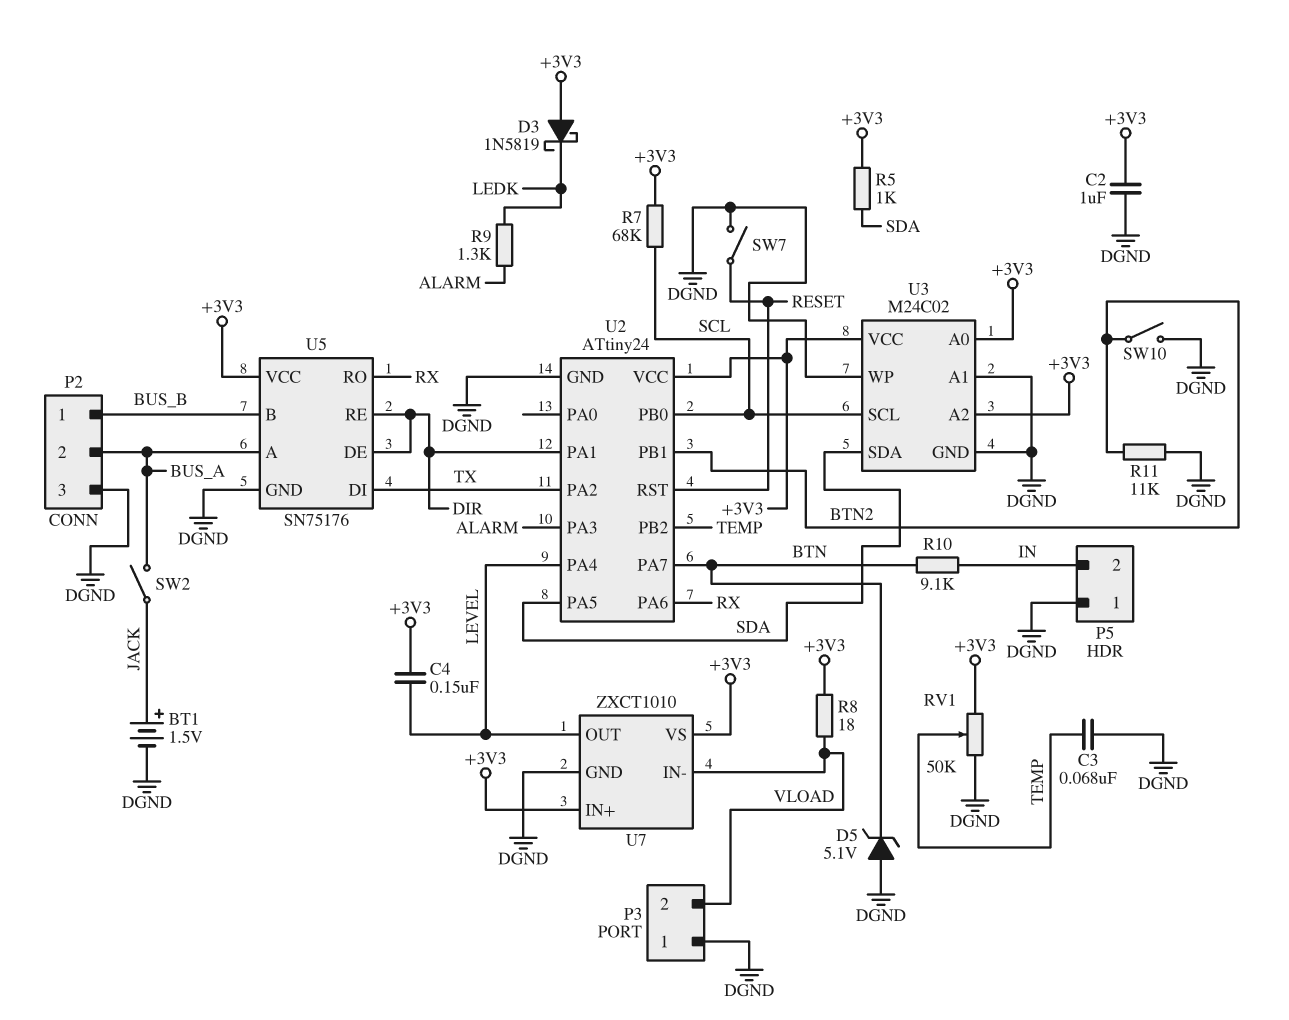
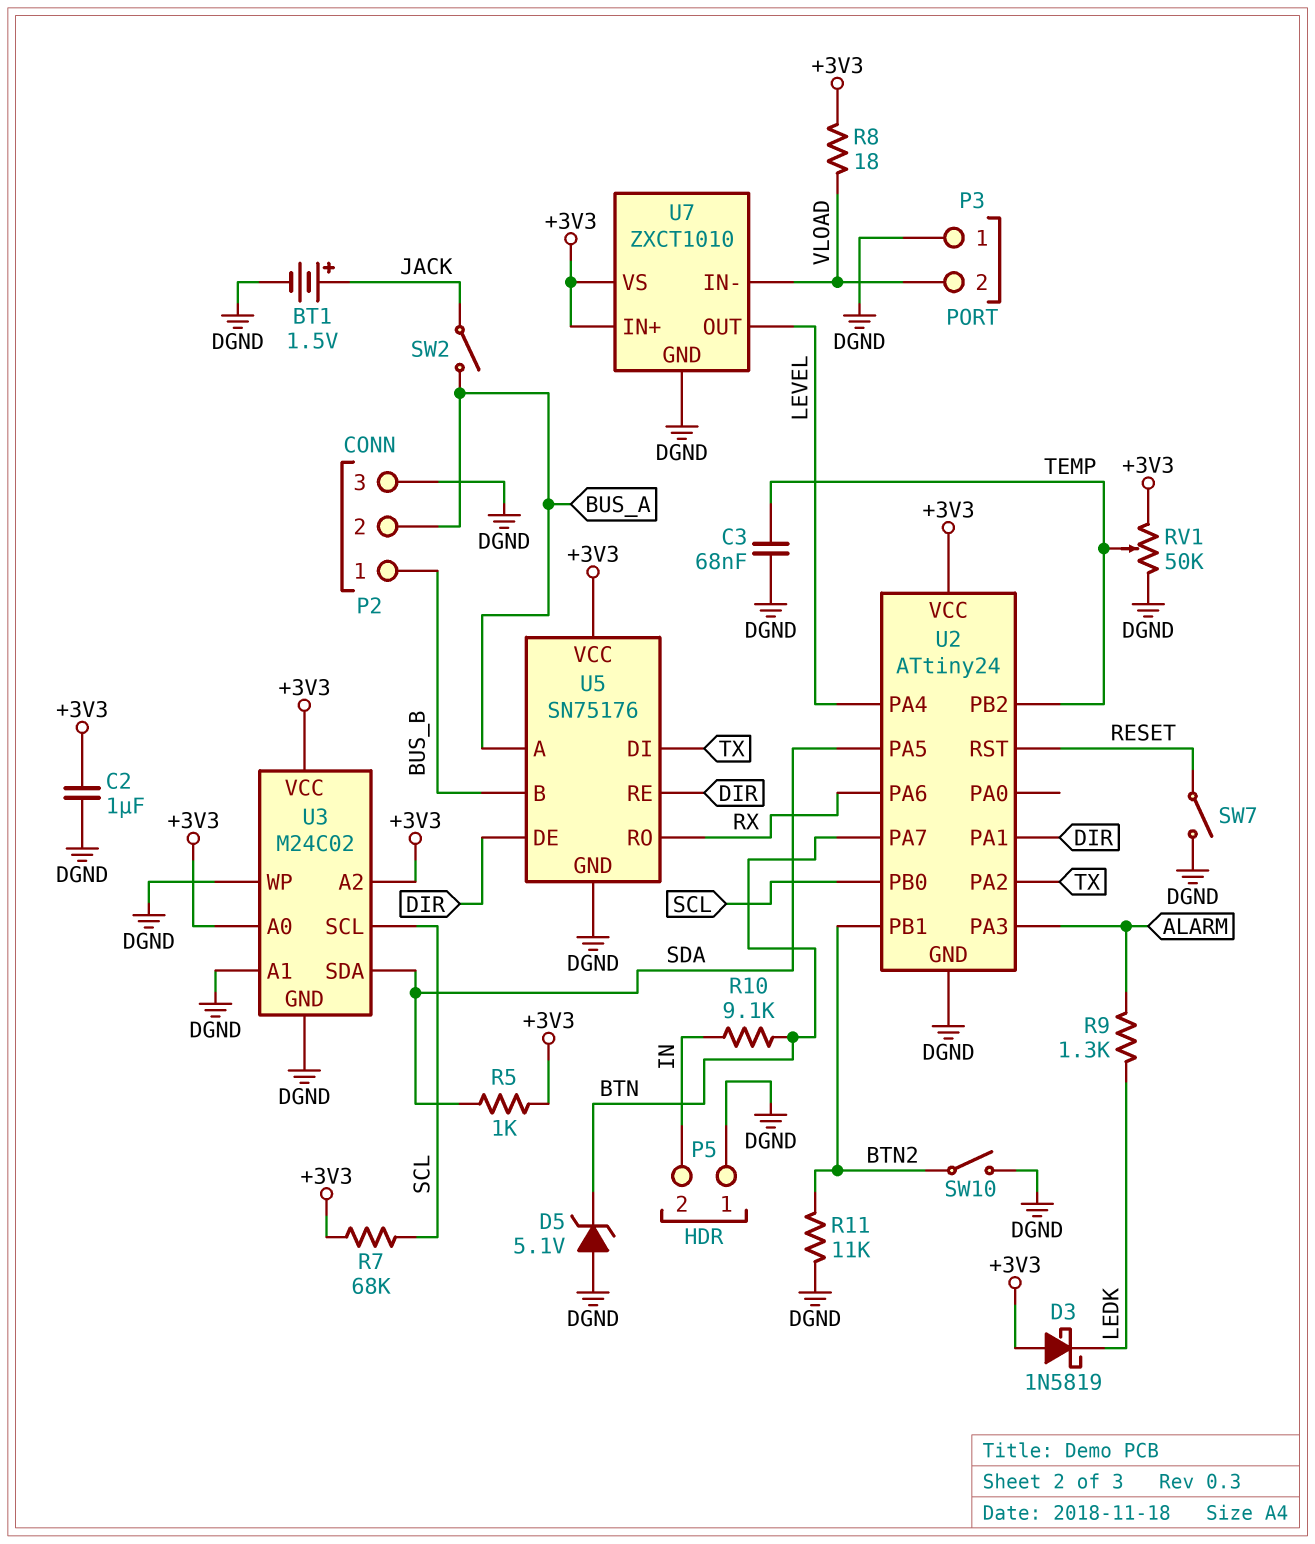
C4: 150nF (+3V3, LEVEL) -> none

